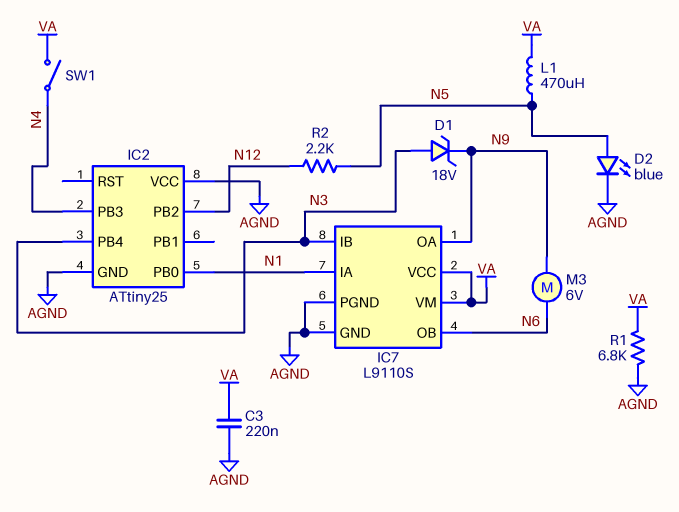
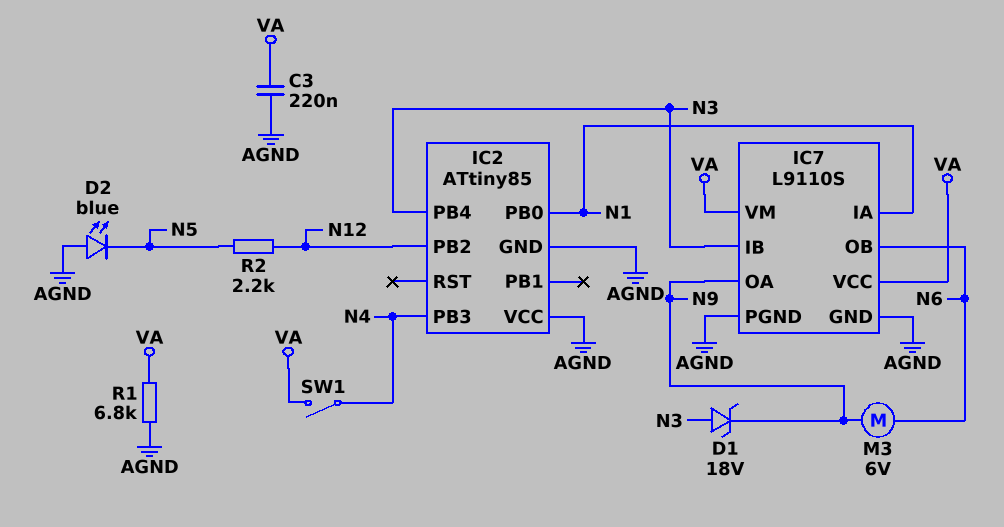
D2: LED blue (A N5, K AGND) -> LED blue (A AGND, K N5)
IC2: ATtiny25 -> ATtiny85
L1: 470uH (N5, VA) -> none

